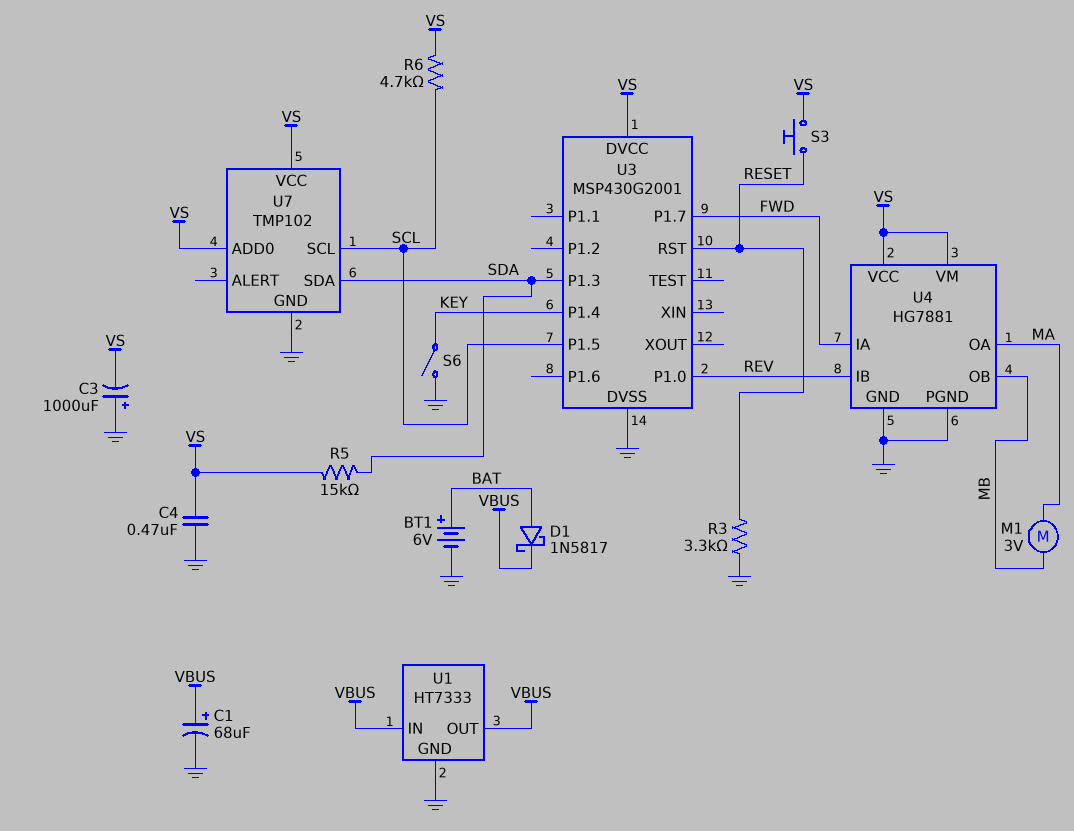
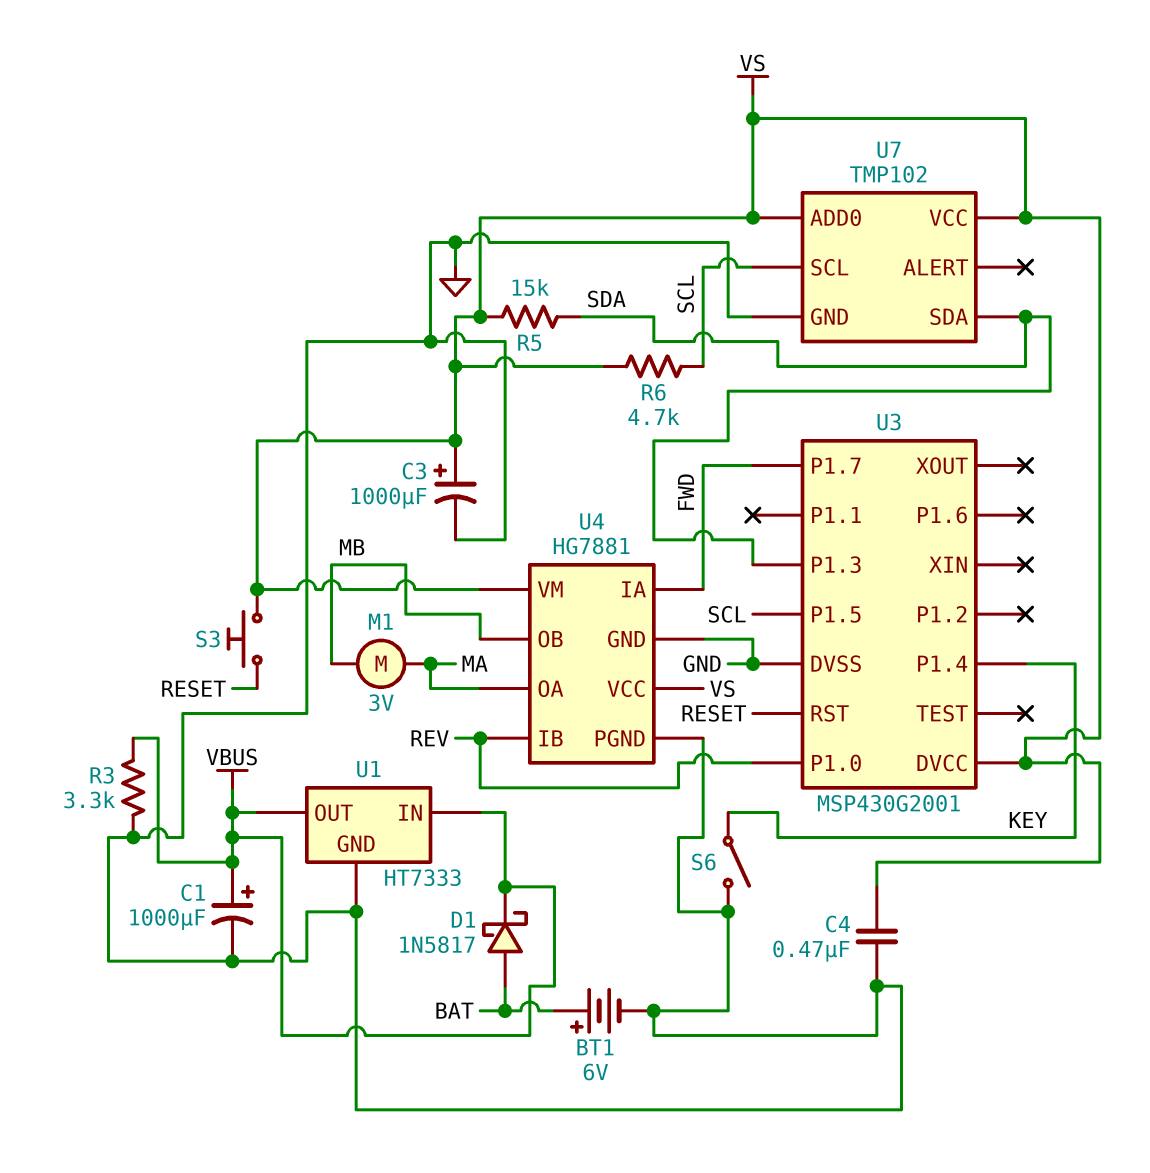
C1: 68uF (plus VBUS, minus GND) -> 1000uF (plus VBUS, minus GND)
C3: 1000uF (plus GND, minus VS) -> 1000uF (plus VS, minus GND)
R3: 3.3k (GND, RESET) -> 3.3k (GND, VBUS)

